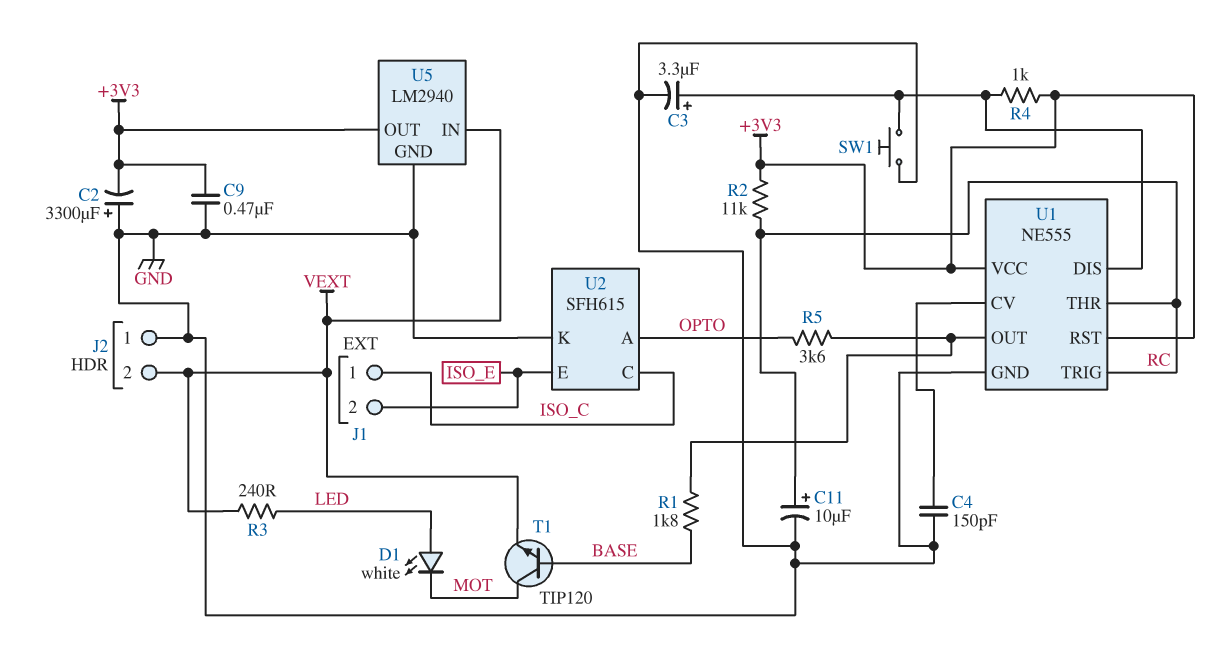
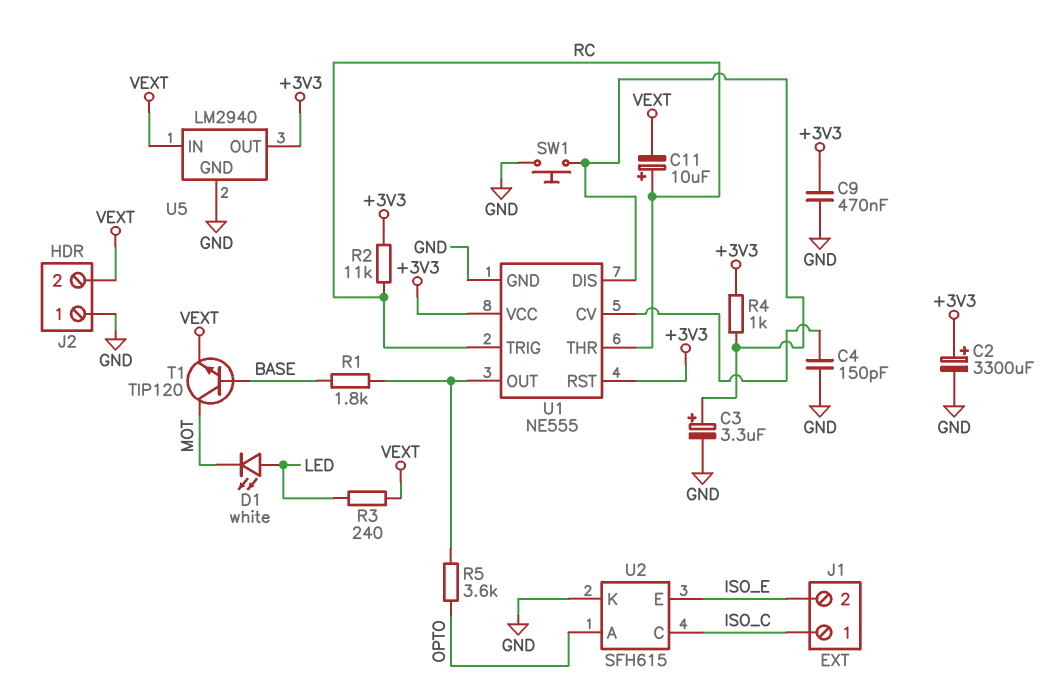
C2: 3300uF (plus GND, minus +3V3) -> 3300uF (plus +3V3, minus GND)
C11: 10uF (plus RC, minus GND) -> 10uF (plus RC, minus VEXT)

